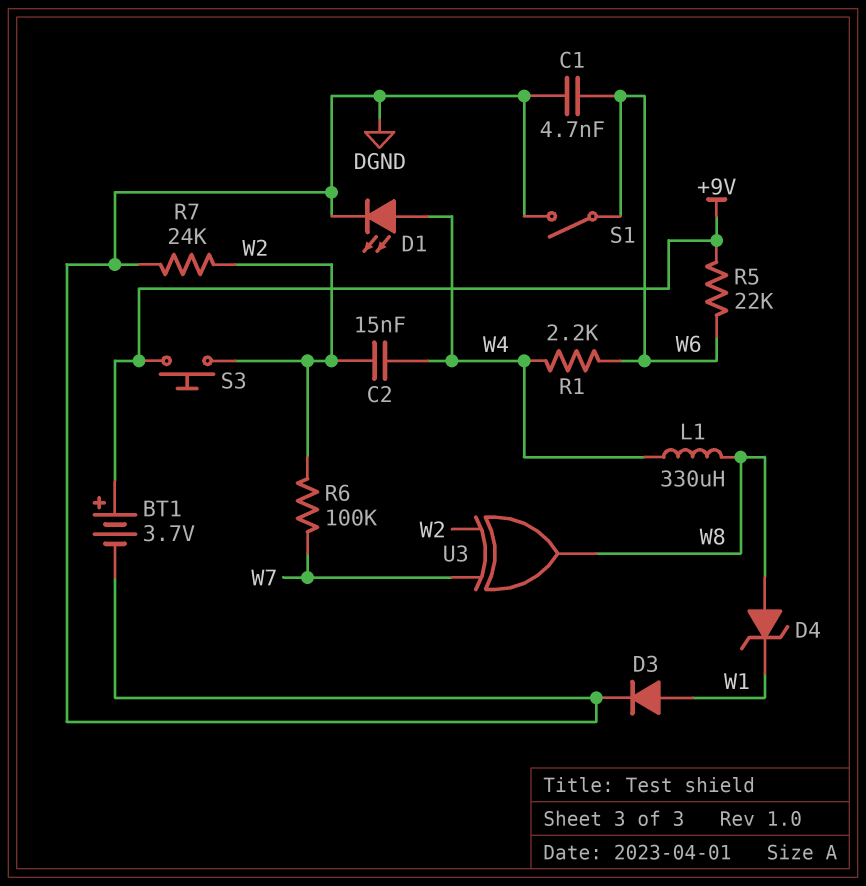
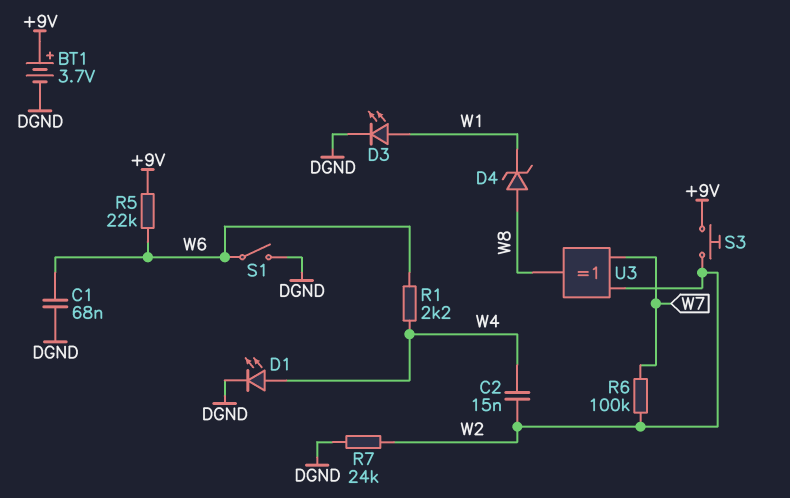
C1: 4.7nF (DGND, W6) -> 68nF (DGND, W6)
D3: diode (A W1, K DGND) -> LED (A W1, K DGND)
L1: 330uH (W4, W8) -> none

